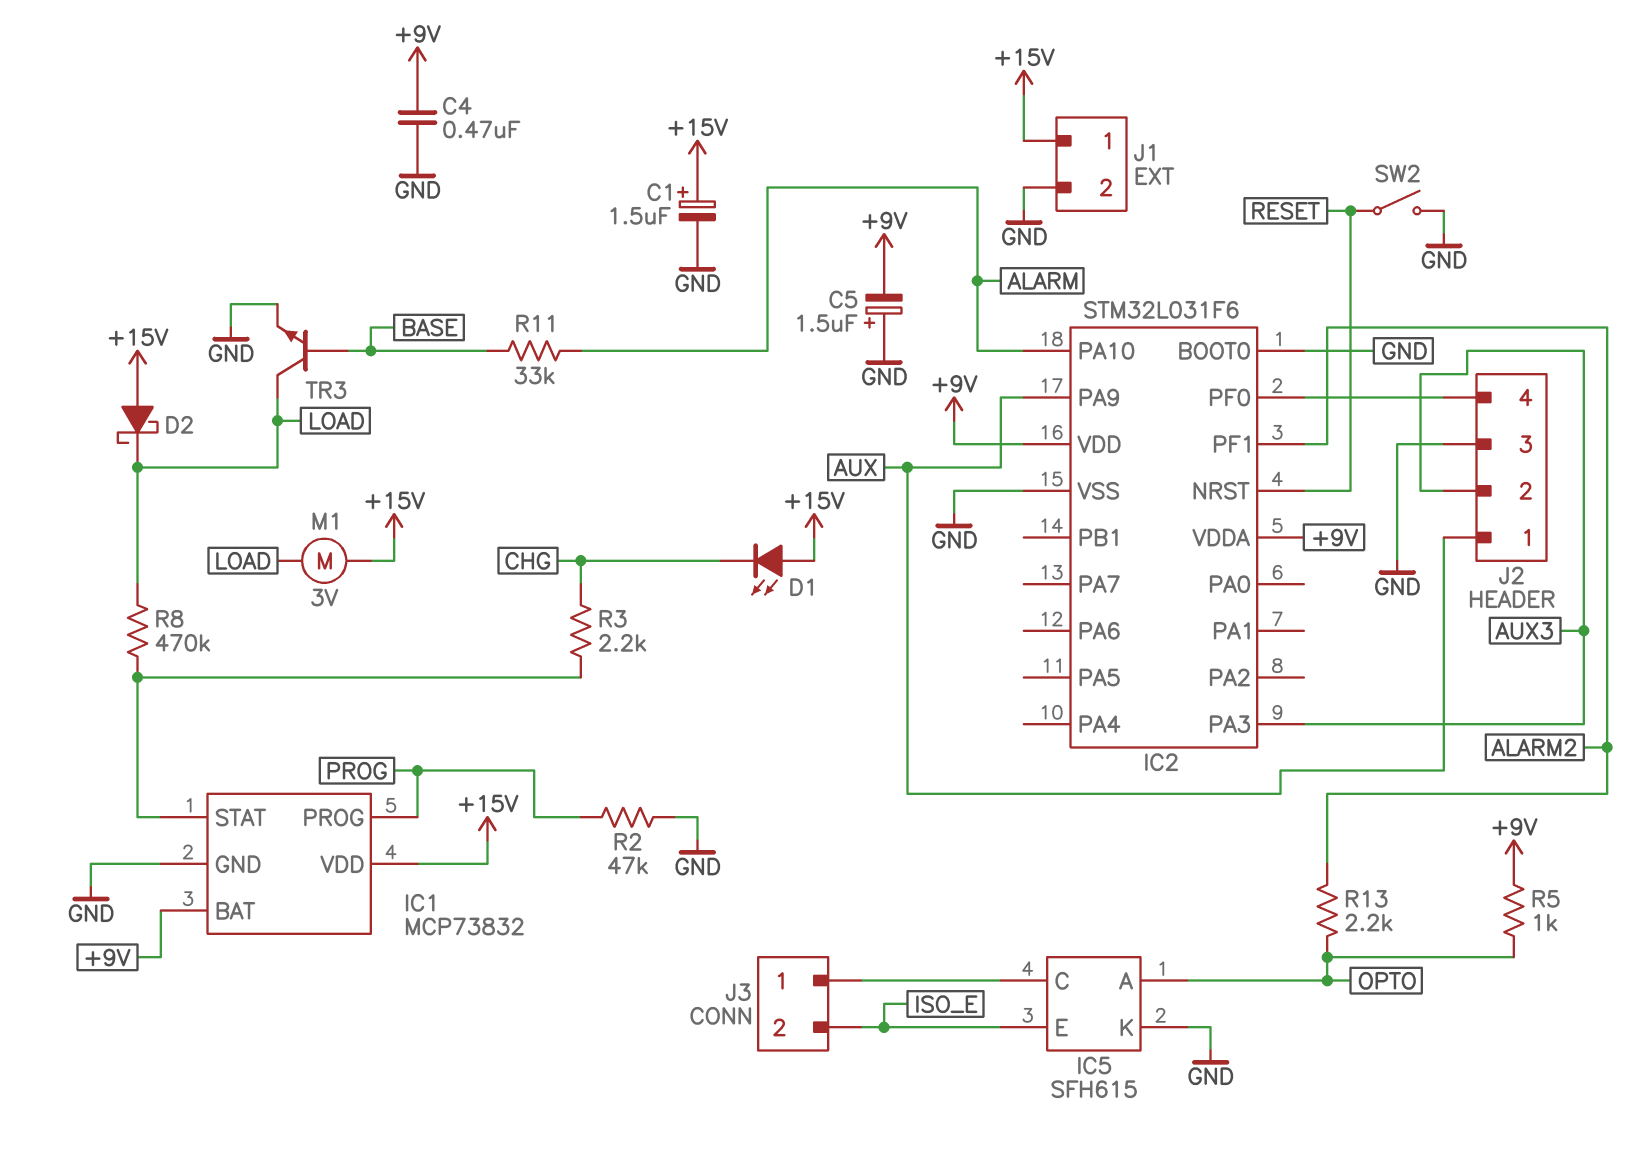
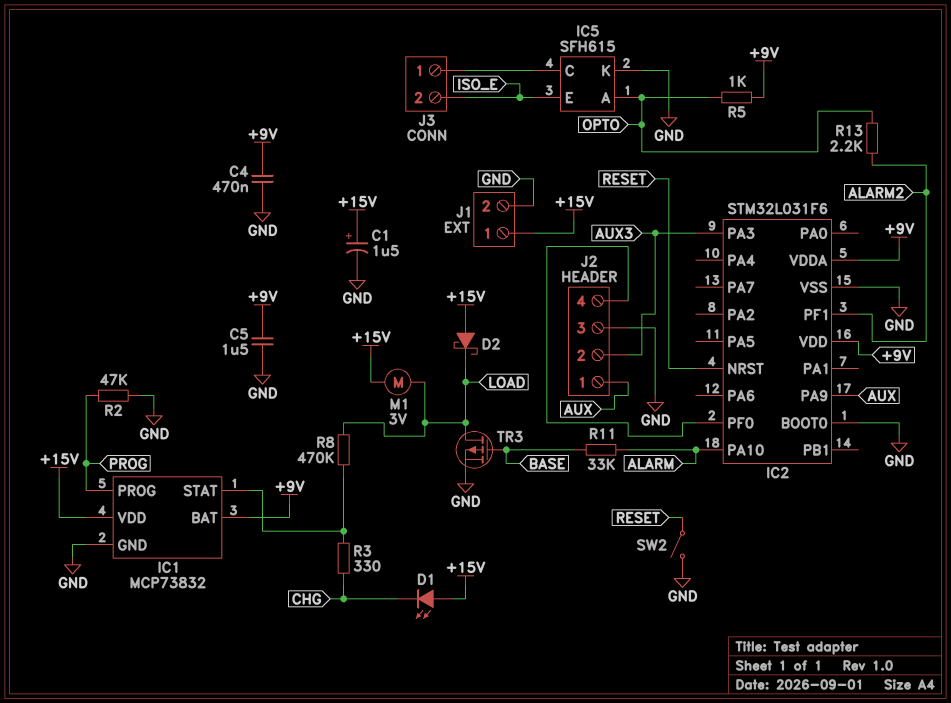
C5: 1.5uF (plus GND, minus +9V) -> 1.5uF (+9V, GND)
R3: 2.2k (CHG, IC1/STAT) -> 330 (CHG, IC1/STAT)
TR3: NPN (B BASE, C LOAD, E GND) -> PMOS (G BASE, D LOAD, S GND)

